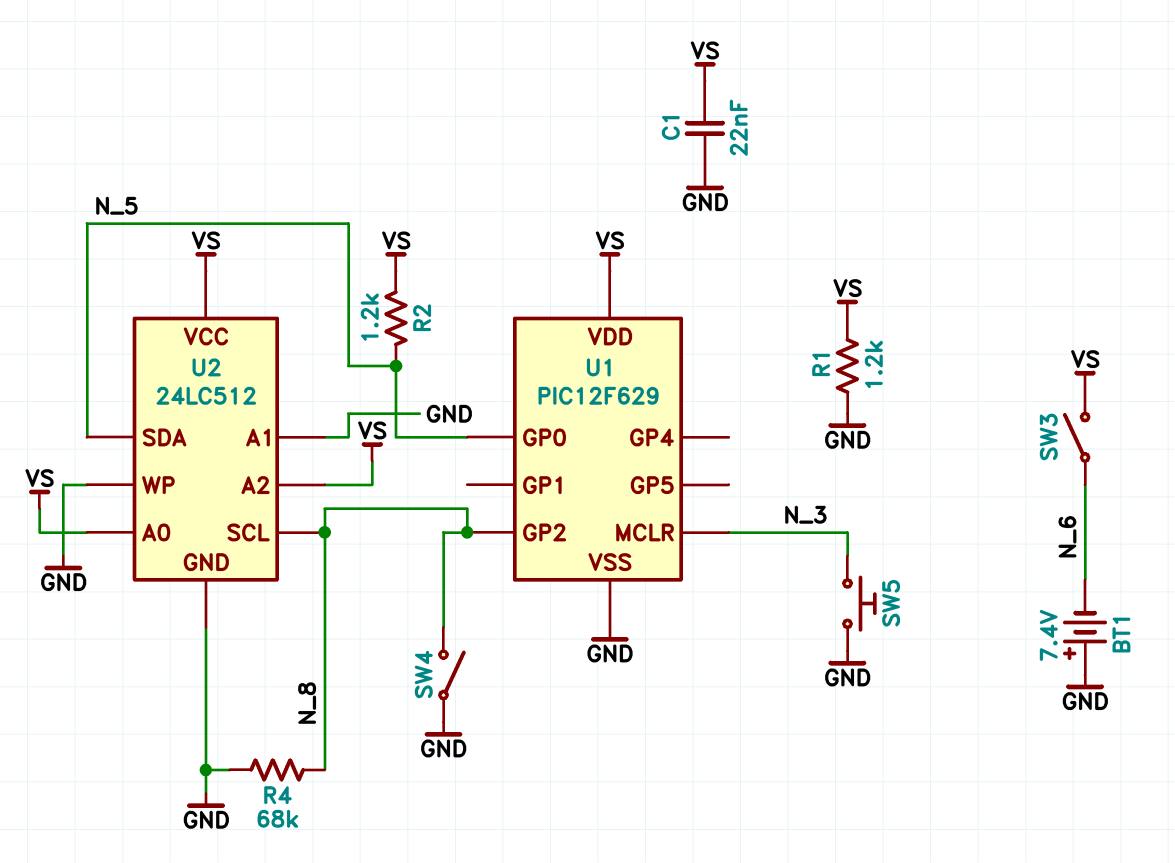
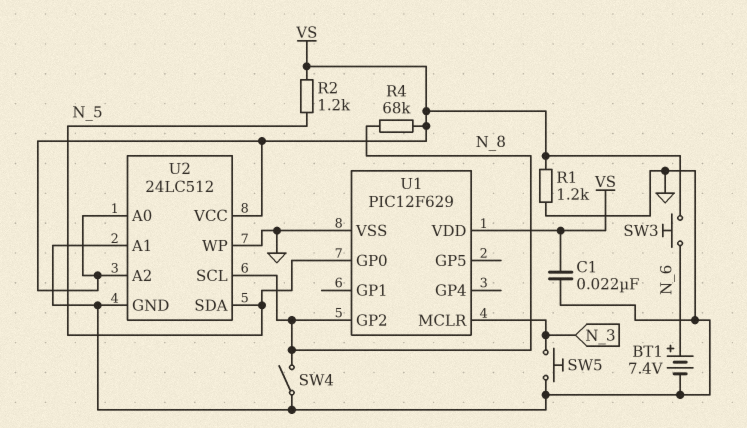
BT1: 7.4V (plus GND, minus N_6) -> 7.4V (plus N_6, minus GND)
R4: 68k (GND, N_8) -> 68k (N_8, VS)
SW3: switch (N_6, VS) -> button (N_6, VS)

